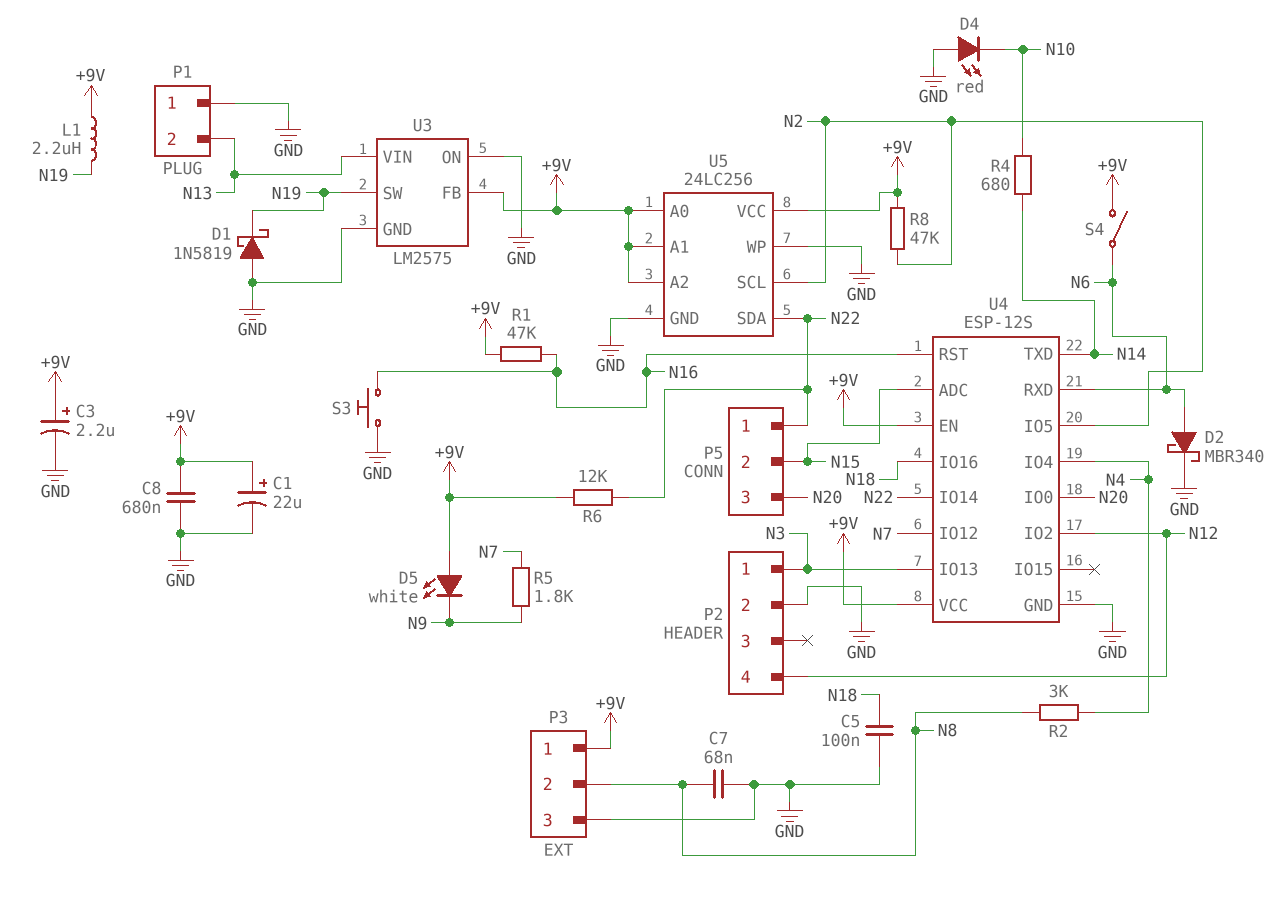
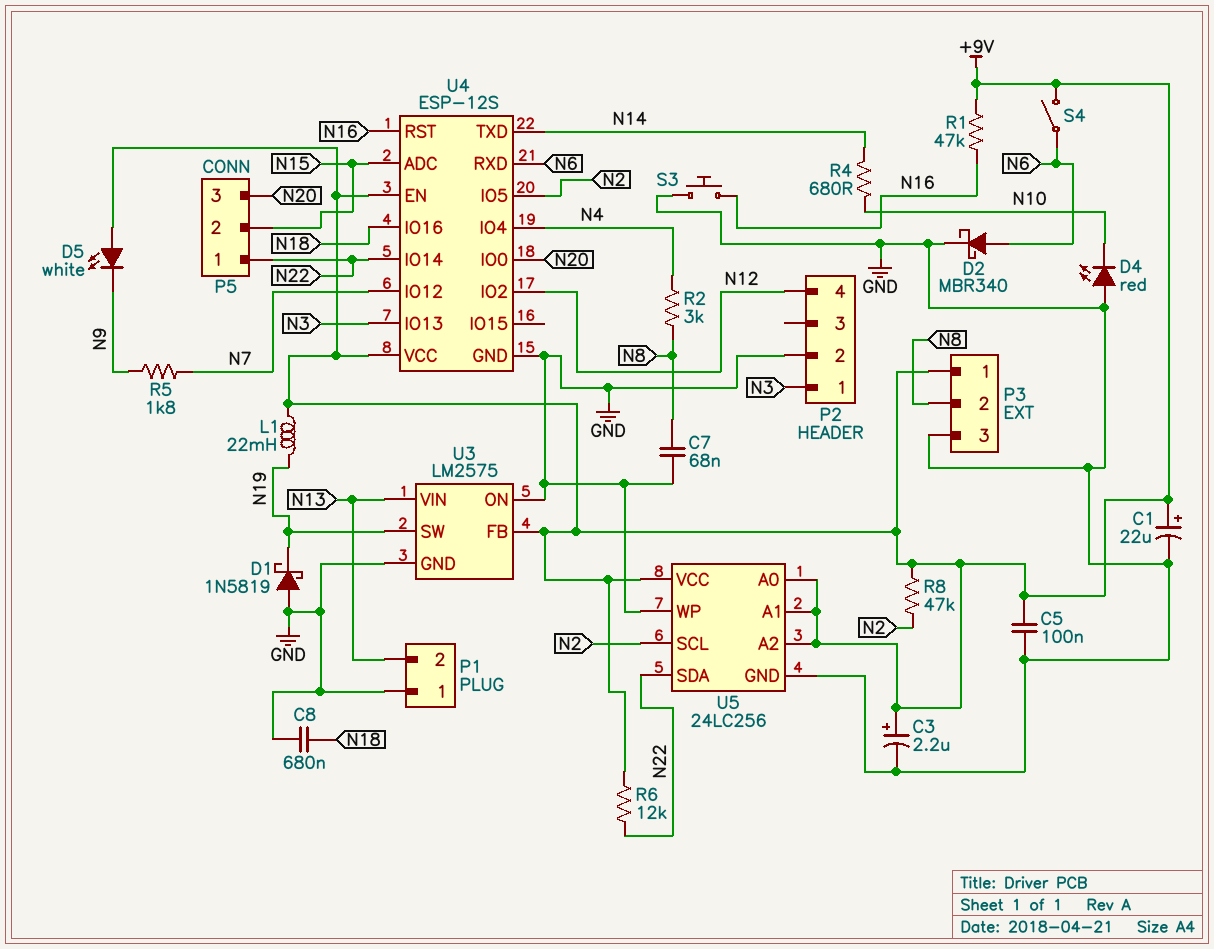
C5: 100nF (GND, N18) -> 100nF (+9V, GND)
C8: 680nF (+9V, GND) -> 680nF (GND, N18)
L1: 2.2uH (+9V, N19) -> 22mH (+9V, N19)

